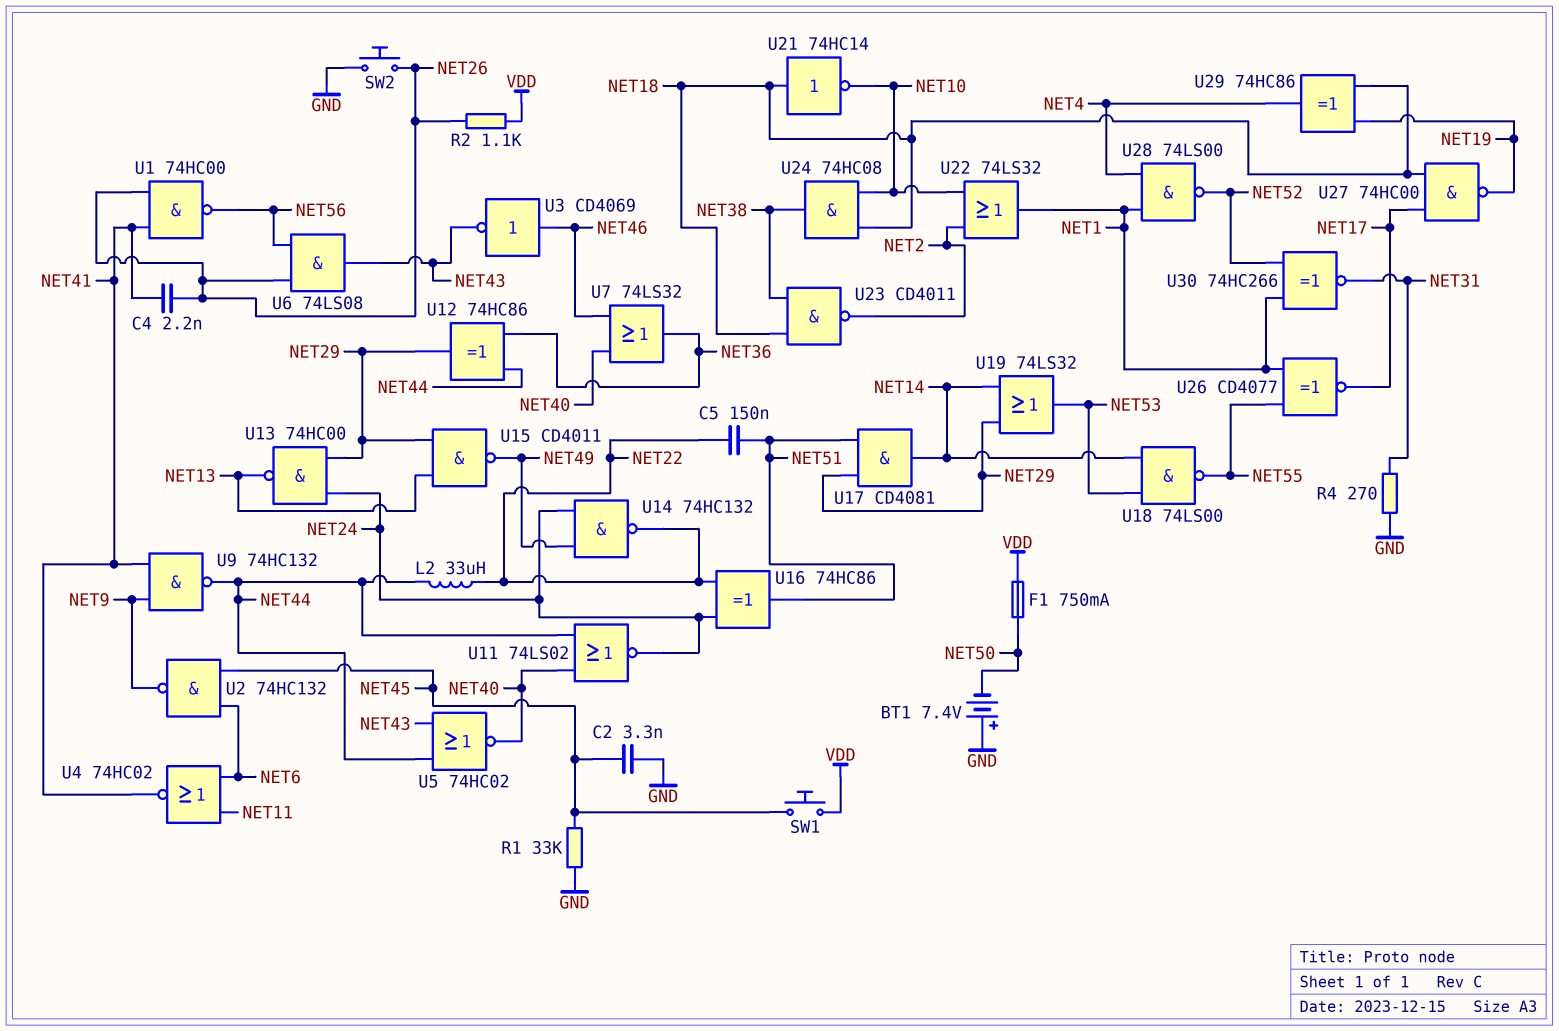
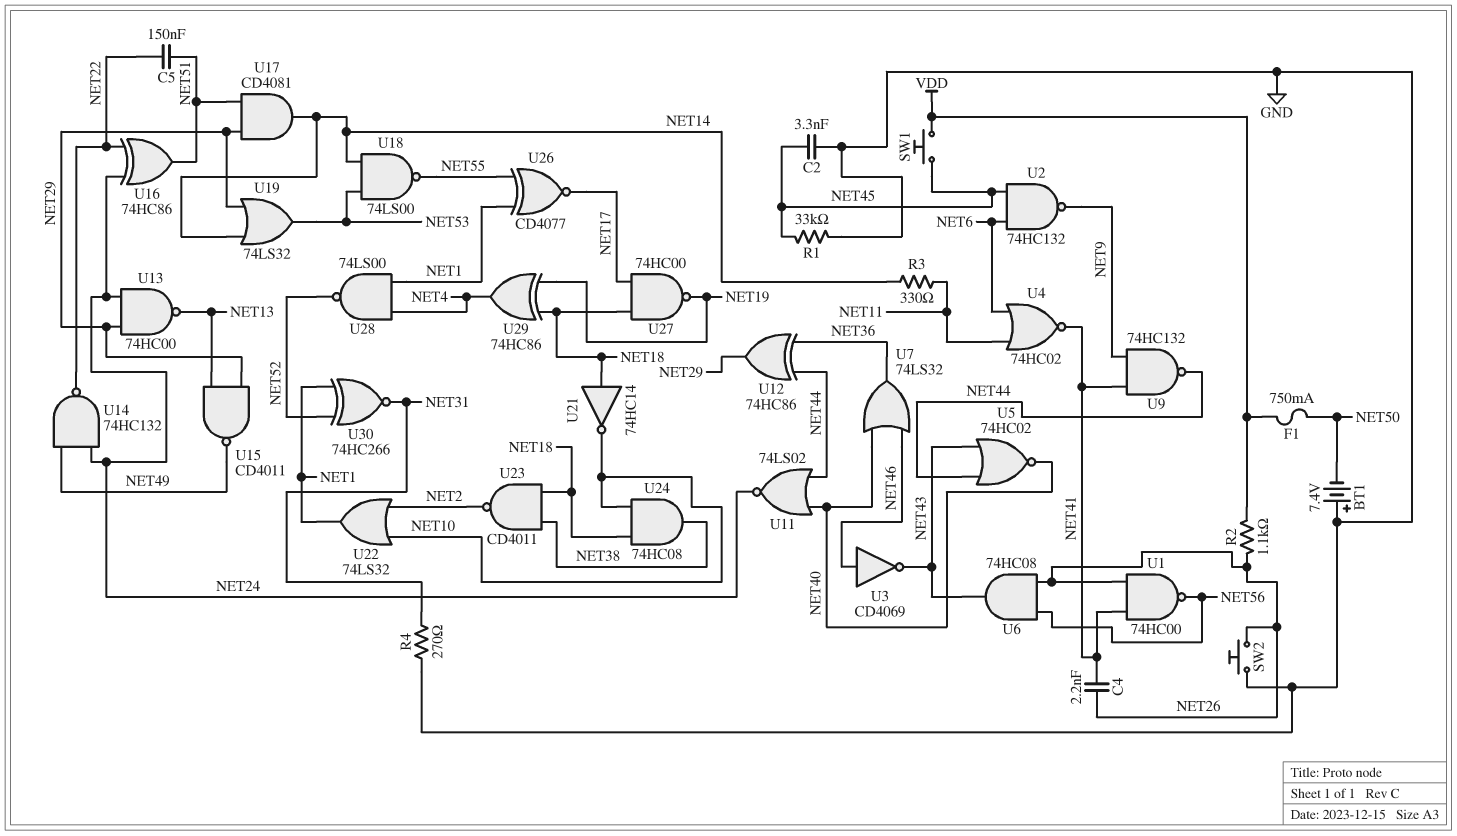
L2: 33uH (NET22, NET44) -> none
R3: none -> 330 (NET11, NET14)
U6: AND 74LS08 (in NET26, in NET56, out NET43) -> AND 74HC08 (in NET26, in NET56, out NET43)

